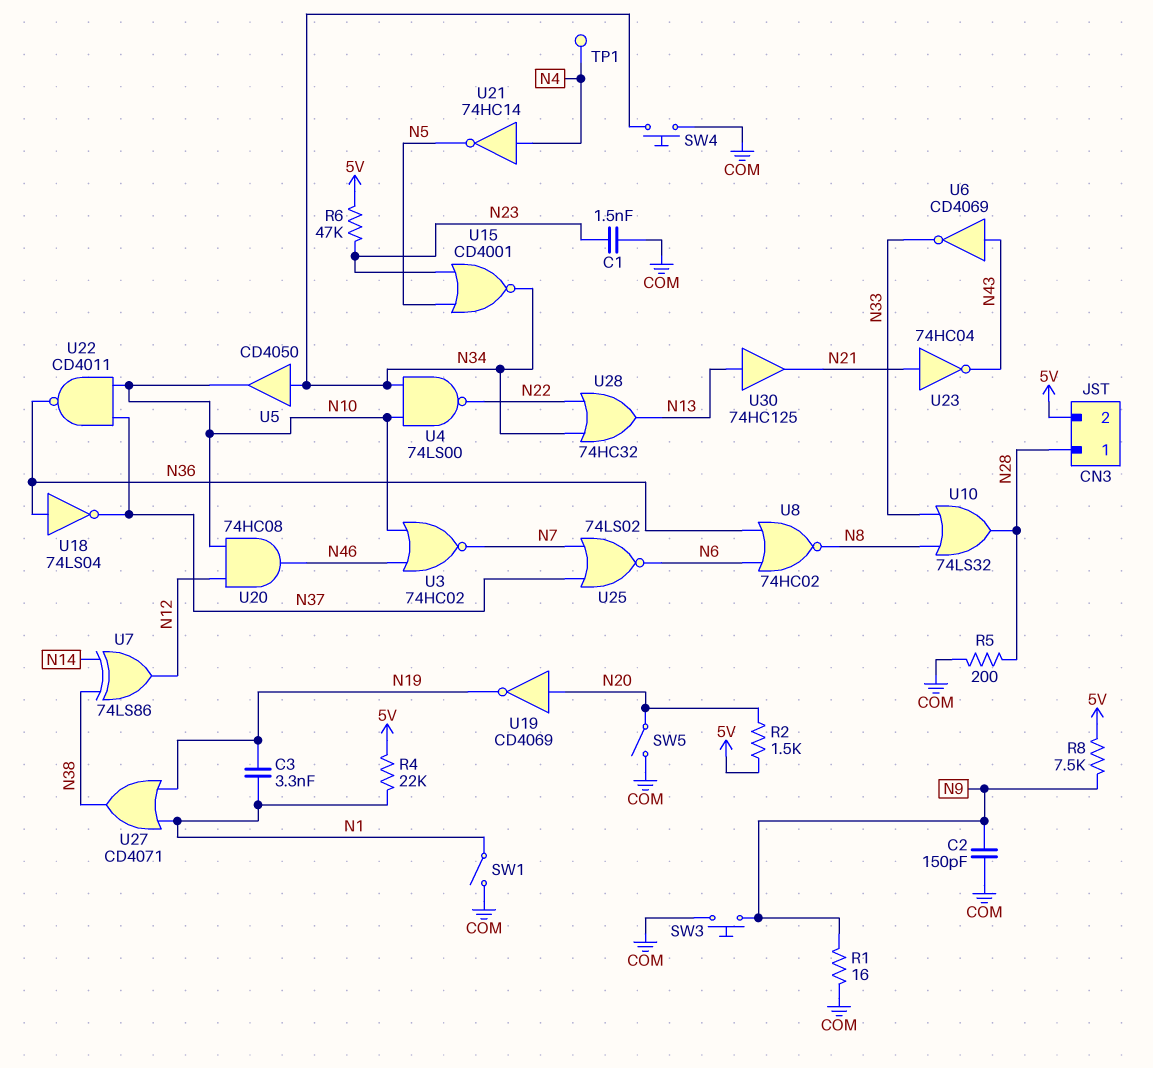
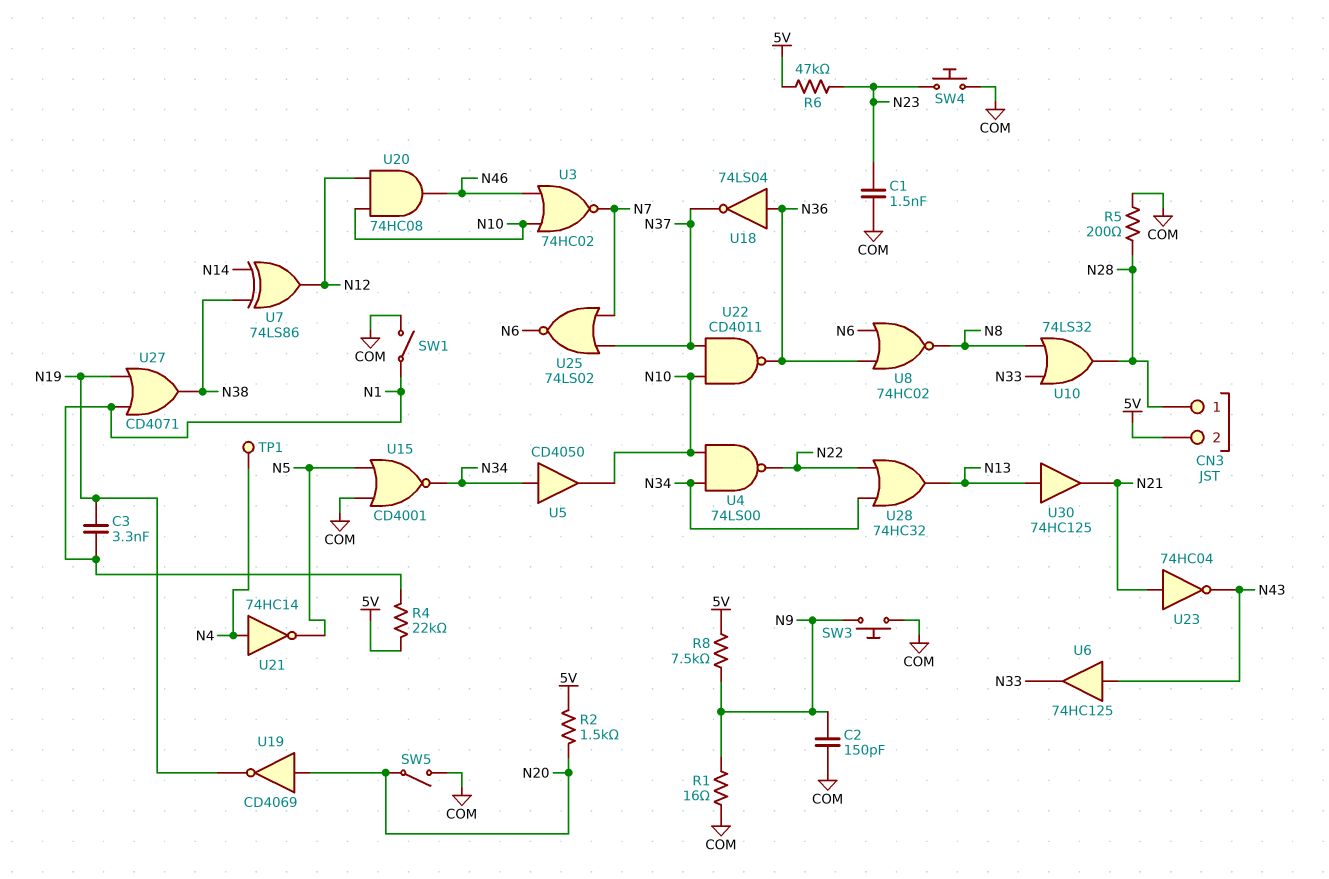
SW4: button (COM, N34) -> button (COM, N23)
U6: NOT CD4069 (in N43, out N33) -> buffer 74HC125 (in N43, out N33)
U15: NOR CD4001 (in N5, in N23, out N34) -> NOR CD4001 (in COM, in N5, out N34)

